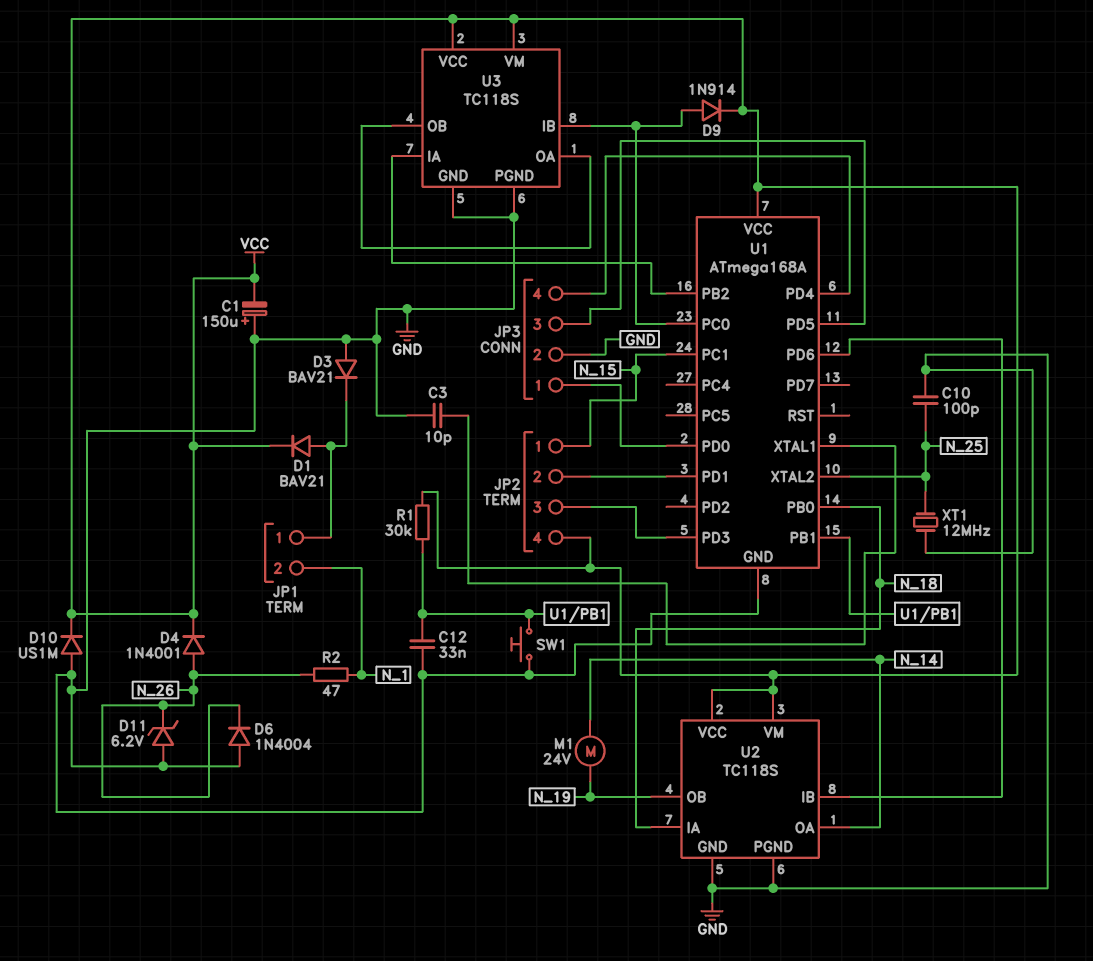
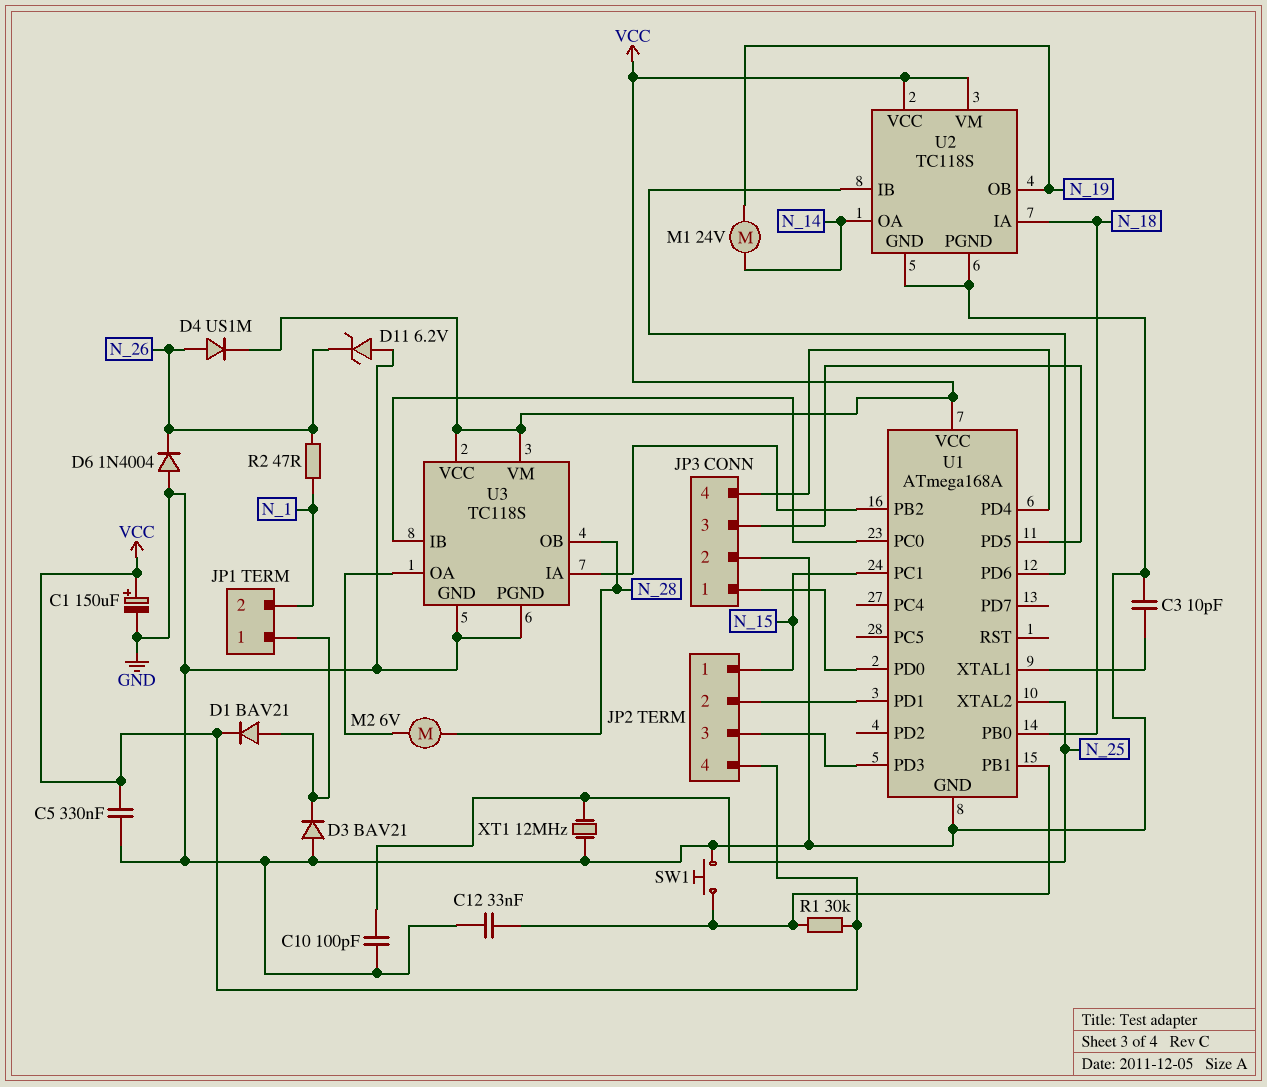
C1: 150uF (plus GND, minus VCC) -> 150uF (plus VCC, minus GND)
C5: none -> 330nF (GND, VCC)
D4: diode 1N4001 (A N_26, K VCC) -> diode US1M (A N_26, K VCC)
D9: diode 1N914 (A U1/PC0, K VCC) -> none
D10: diode US1M (A GND, K VCC) -> none
M2: none -> motor 6V (N_28, U3/OA)
U3 pin OB: U3/OA -> N_28

